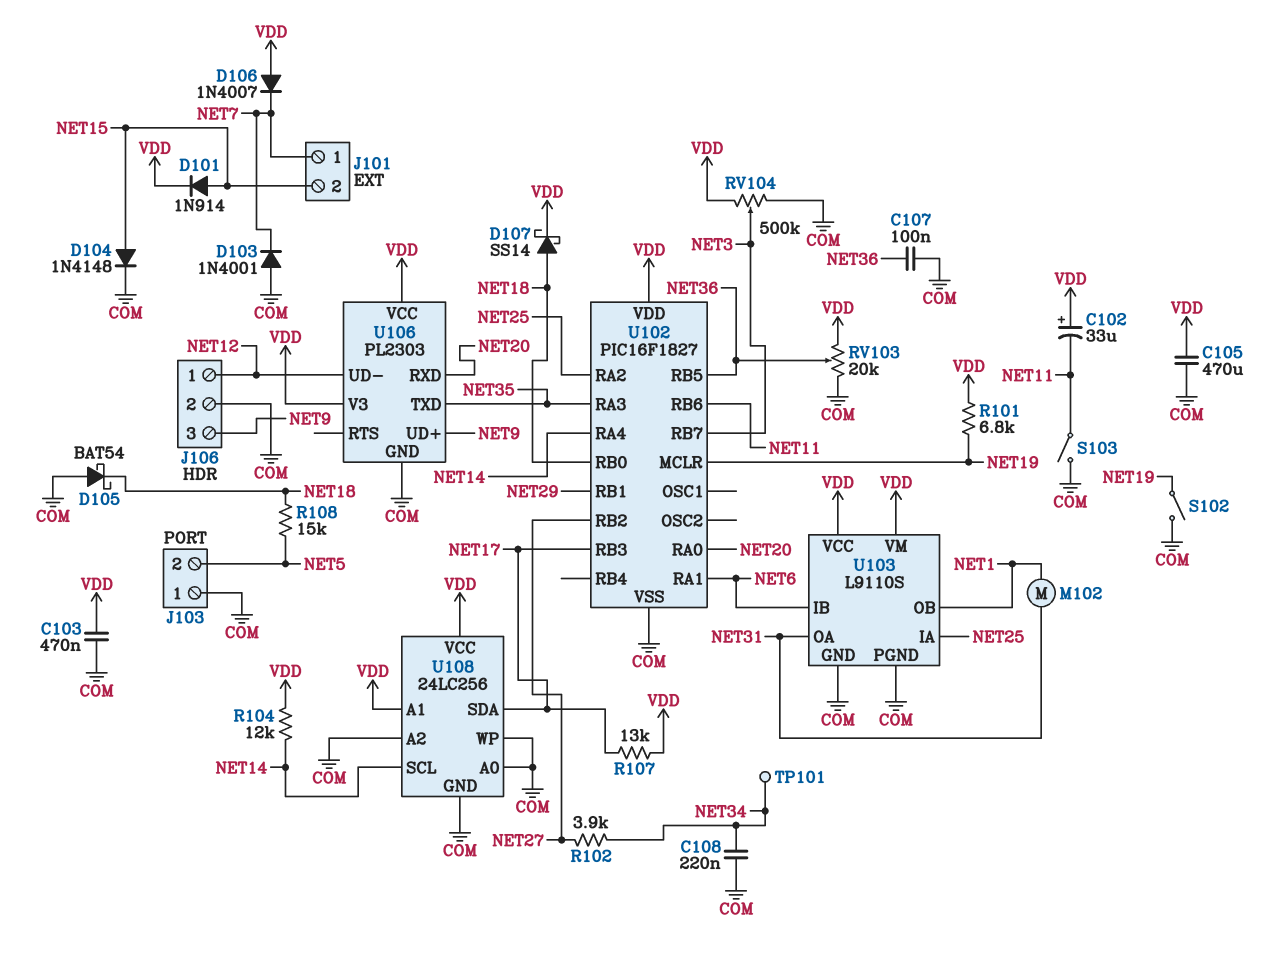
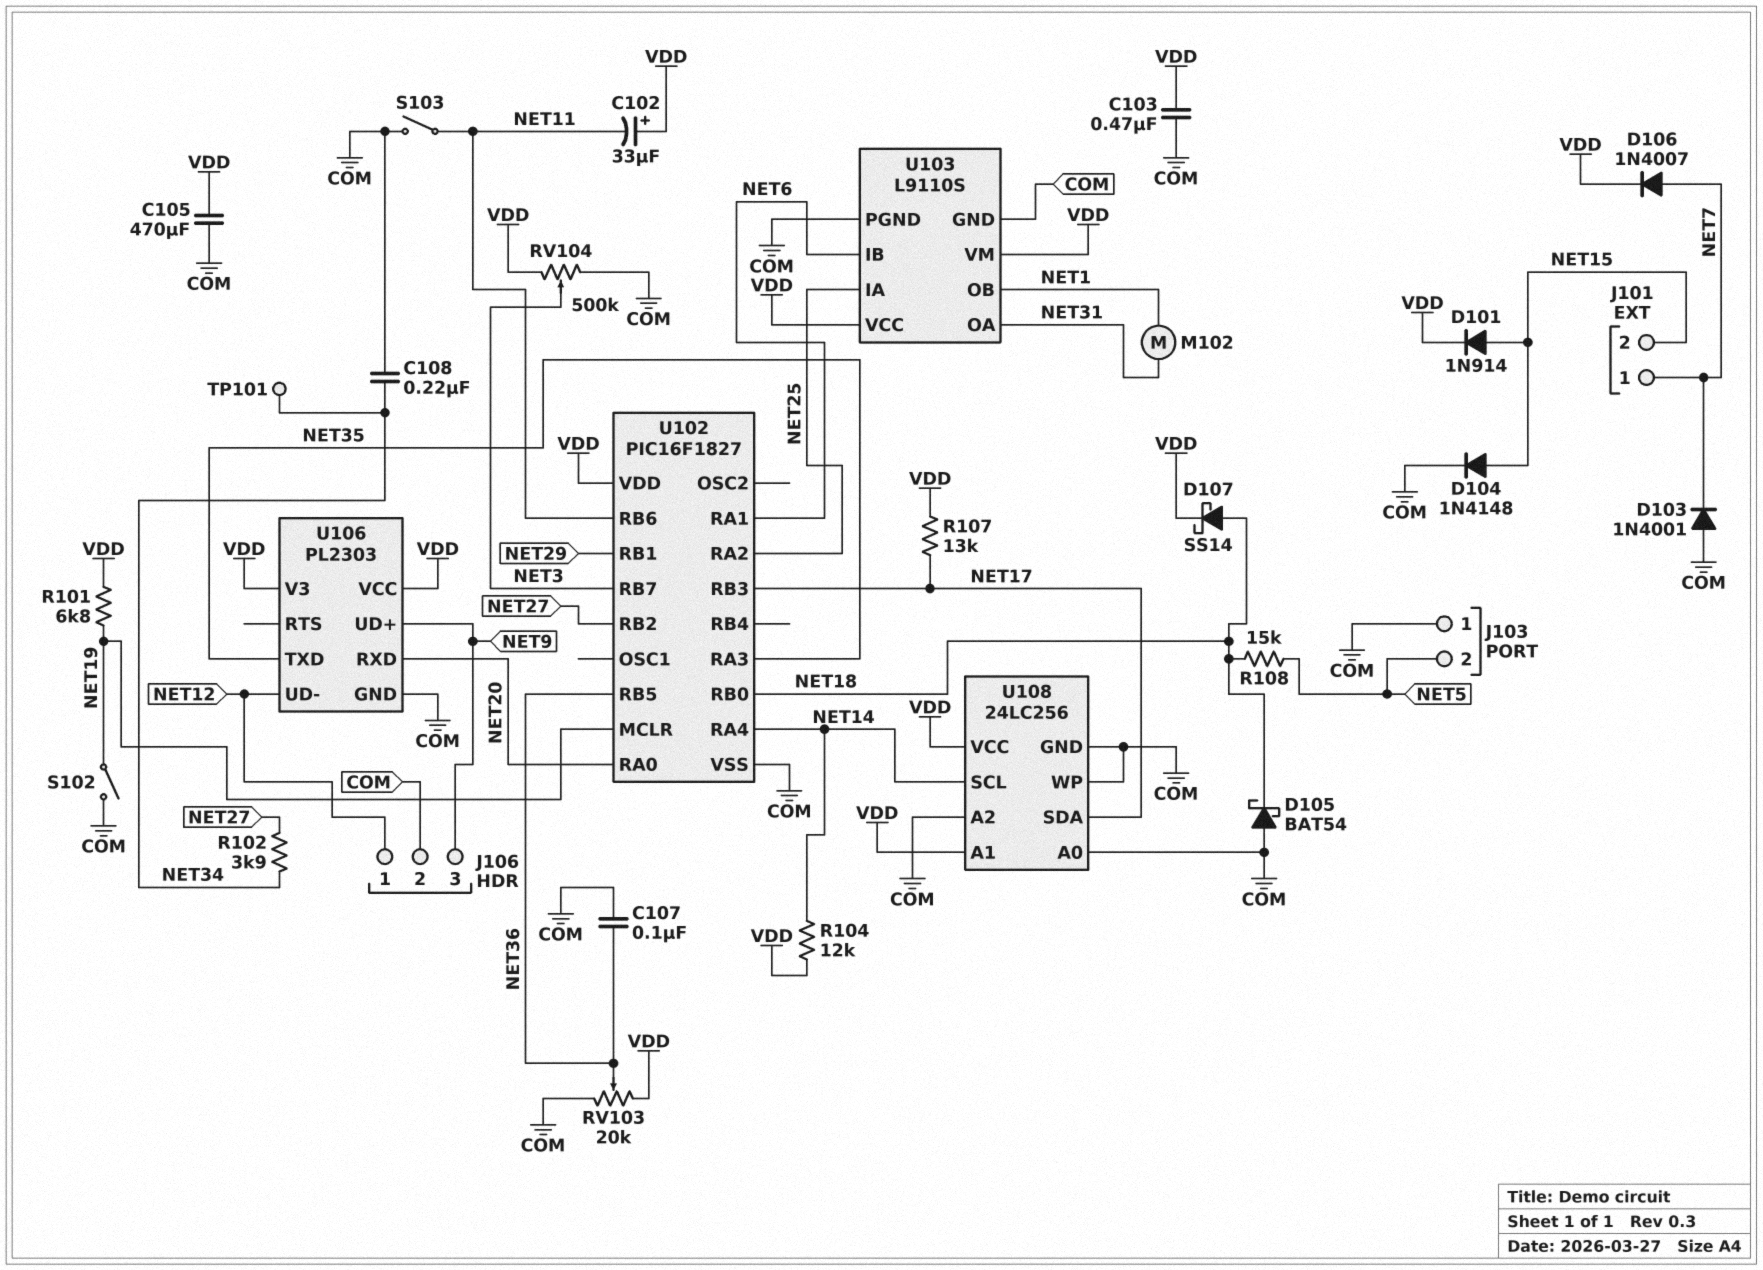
D106: diode 1N4007 (A VDD, K NET7) -> diode 1N4007 (A NET7, K VDD)

